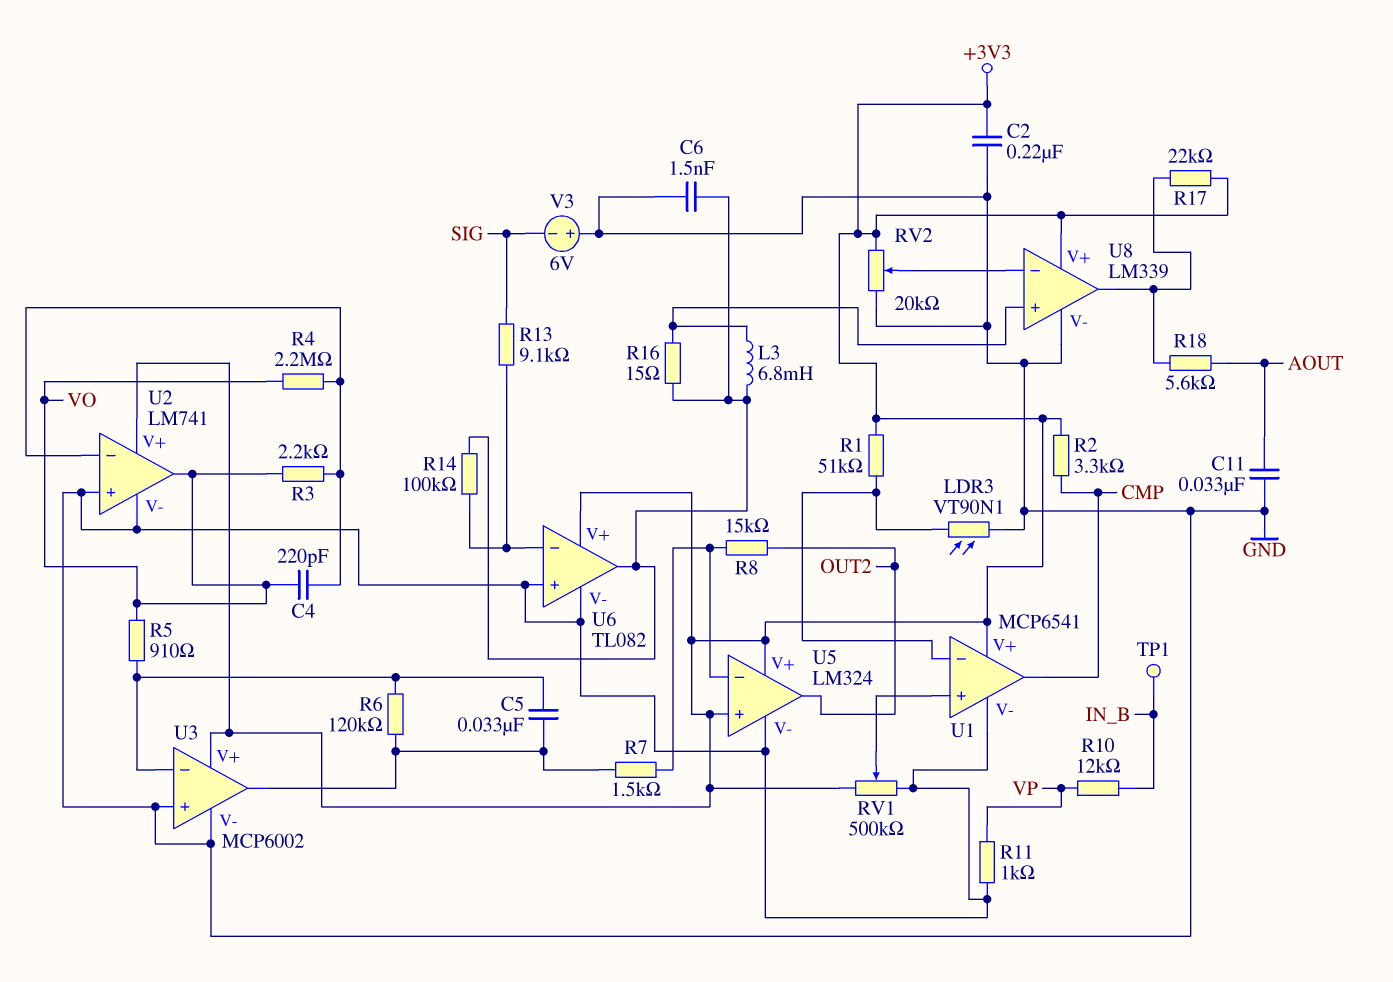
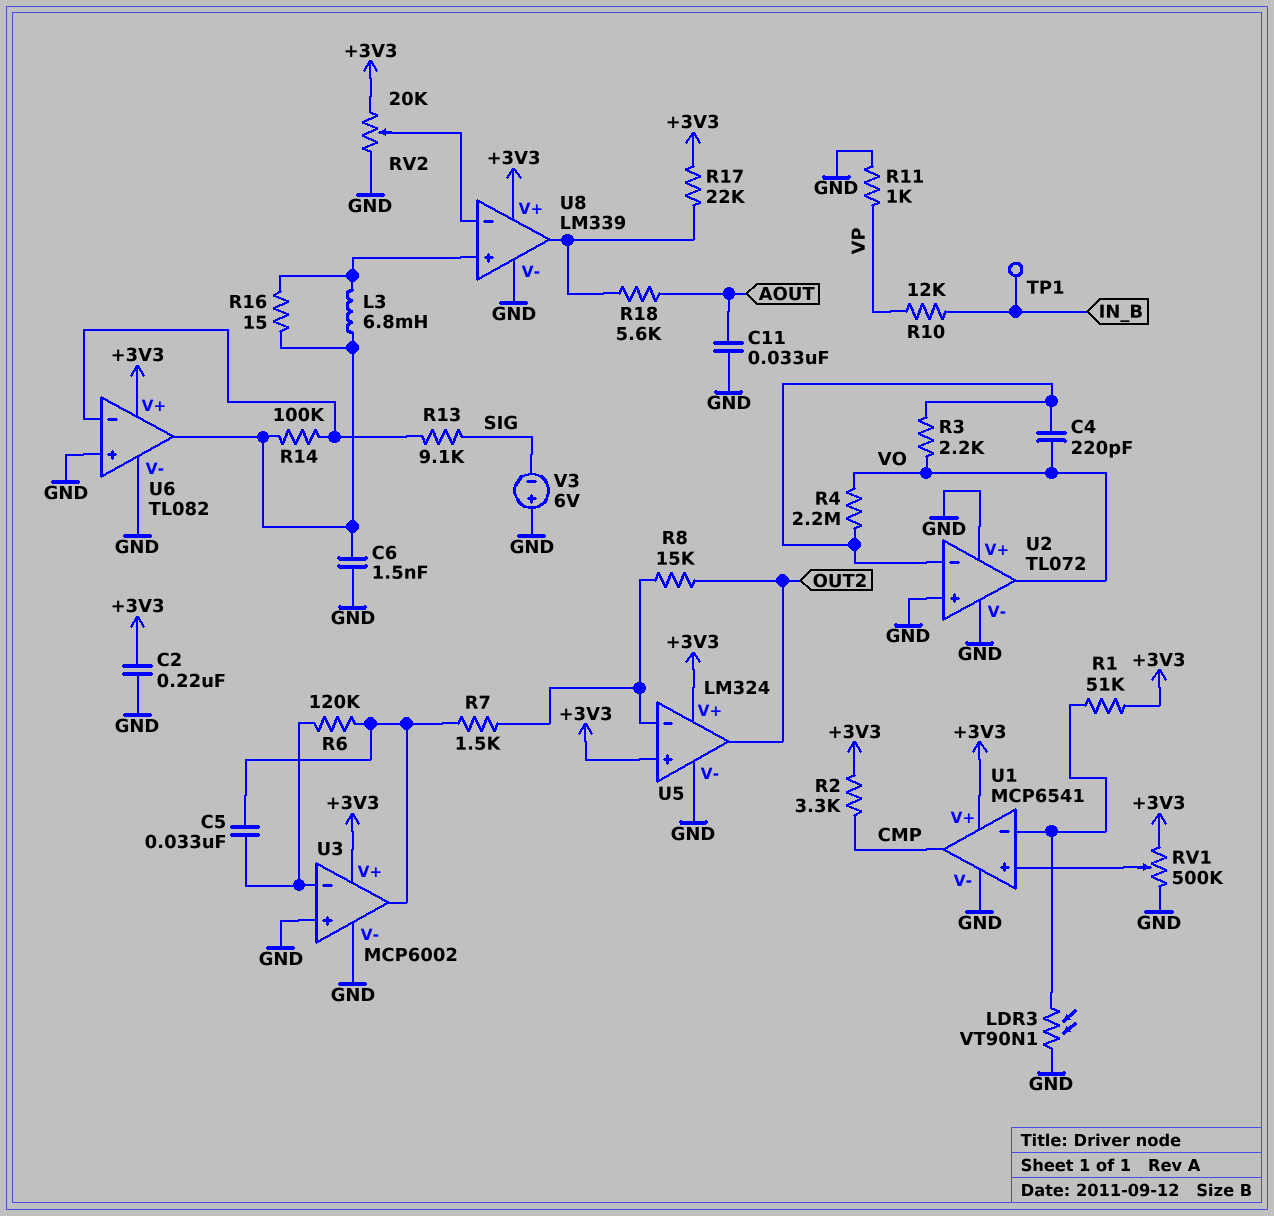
R5: 910 (U3/in-, VO) -> none
U2: LM741 -> TL072
U2 pin V+: +3V3 -> GND

